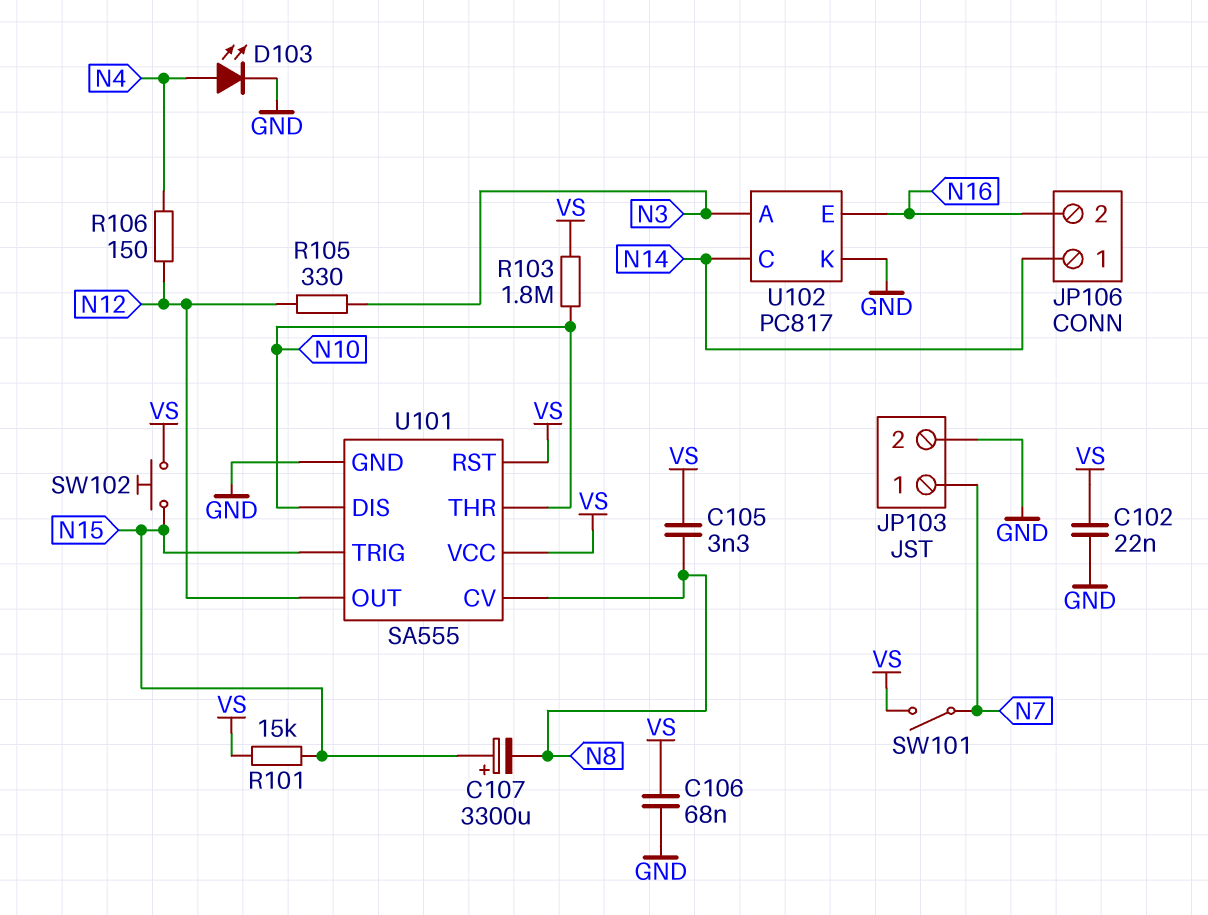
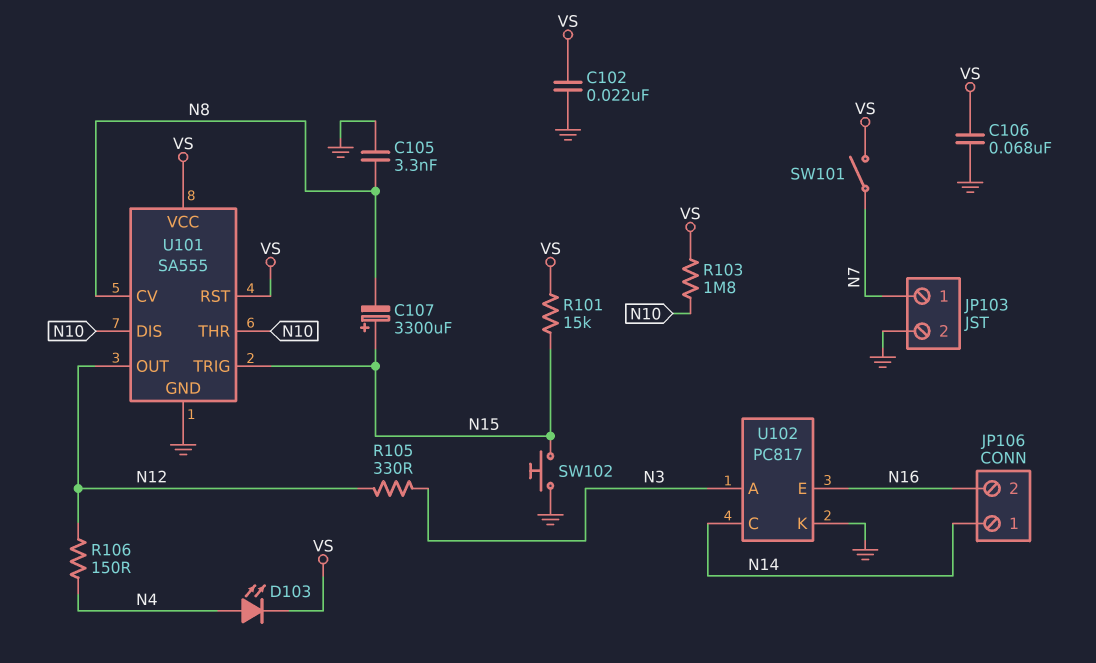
C105: 3.3nF (N8, VS) -> 3.3nF (GND, N8)
D103: LED (A N4, K GND) -> LED (A N4, K VS)
SW102: button (N15, VS) -> button (GND, N15)

